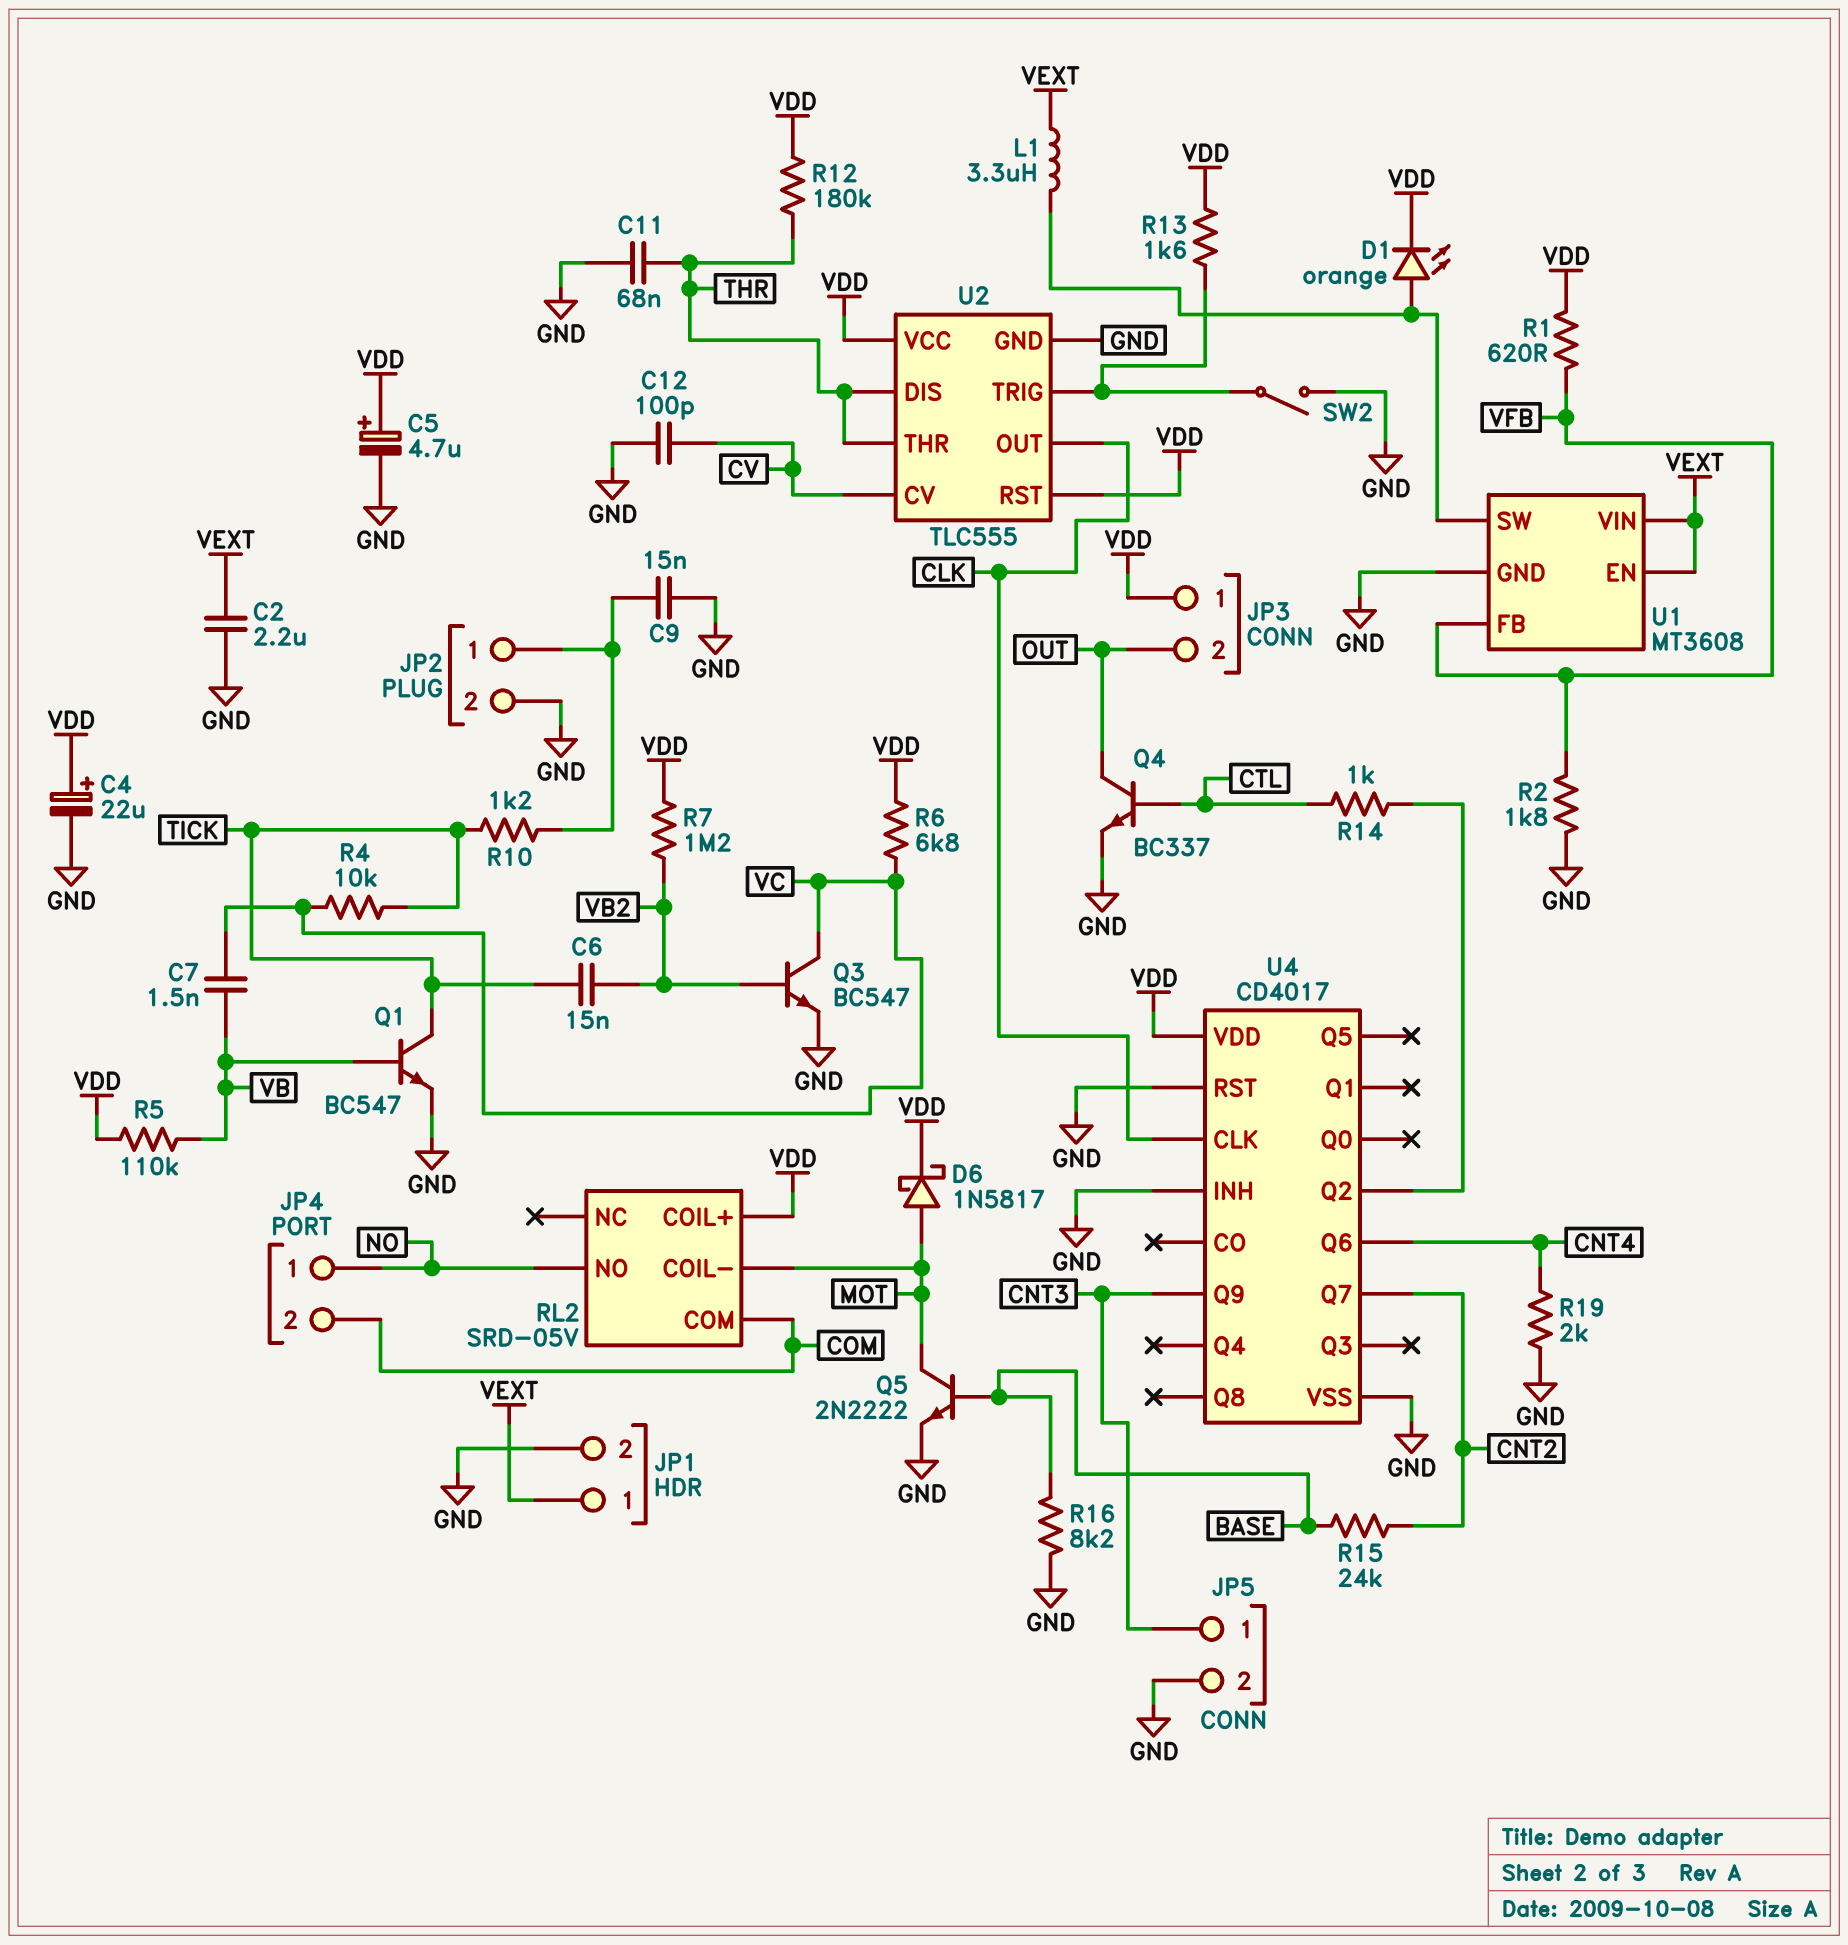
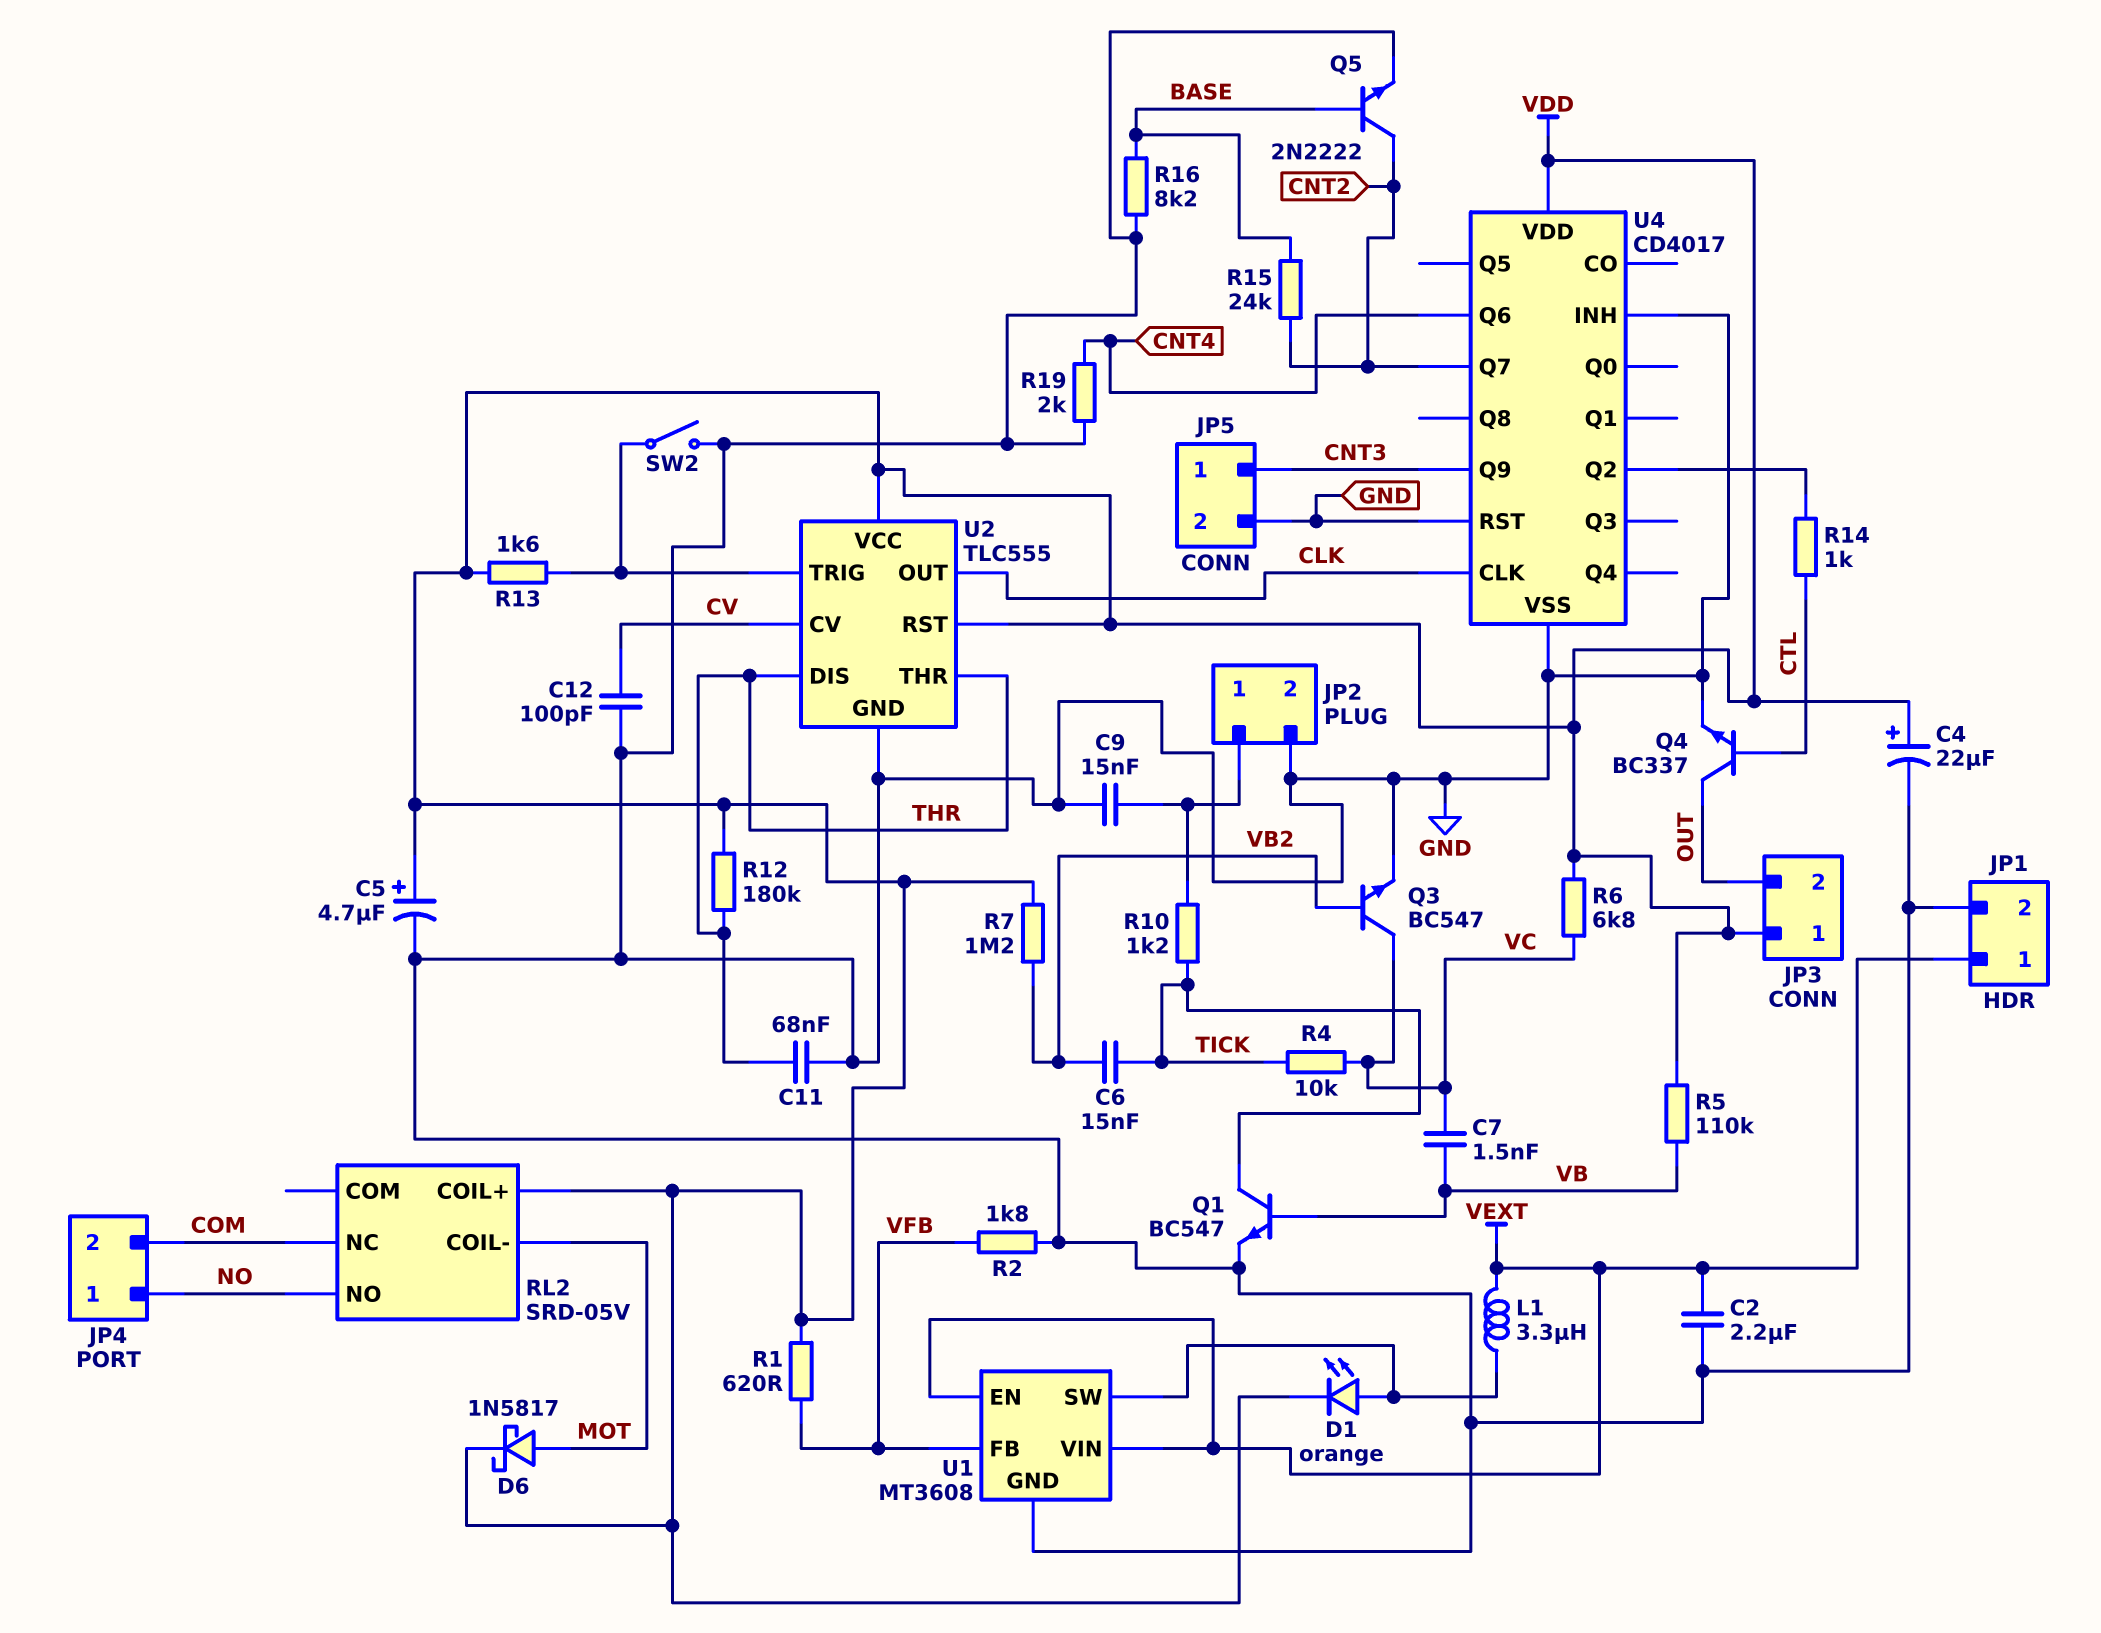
Q5: NPN 2N2222 (B BASE, C MOT, E GND) -> NPN 2N2222 (B BASE, C CNT2, E GND)
RL2 pin COM: COM -> none
RL2 pin NC: none -> COM

